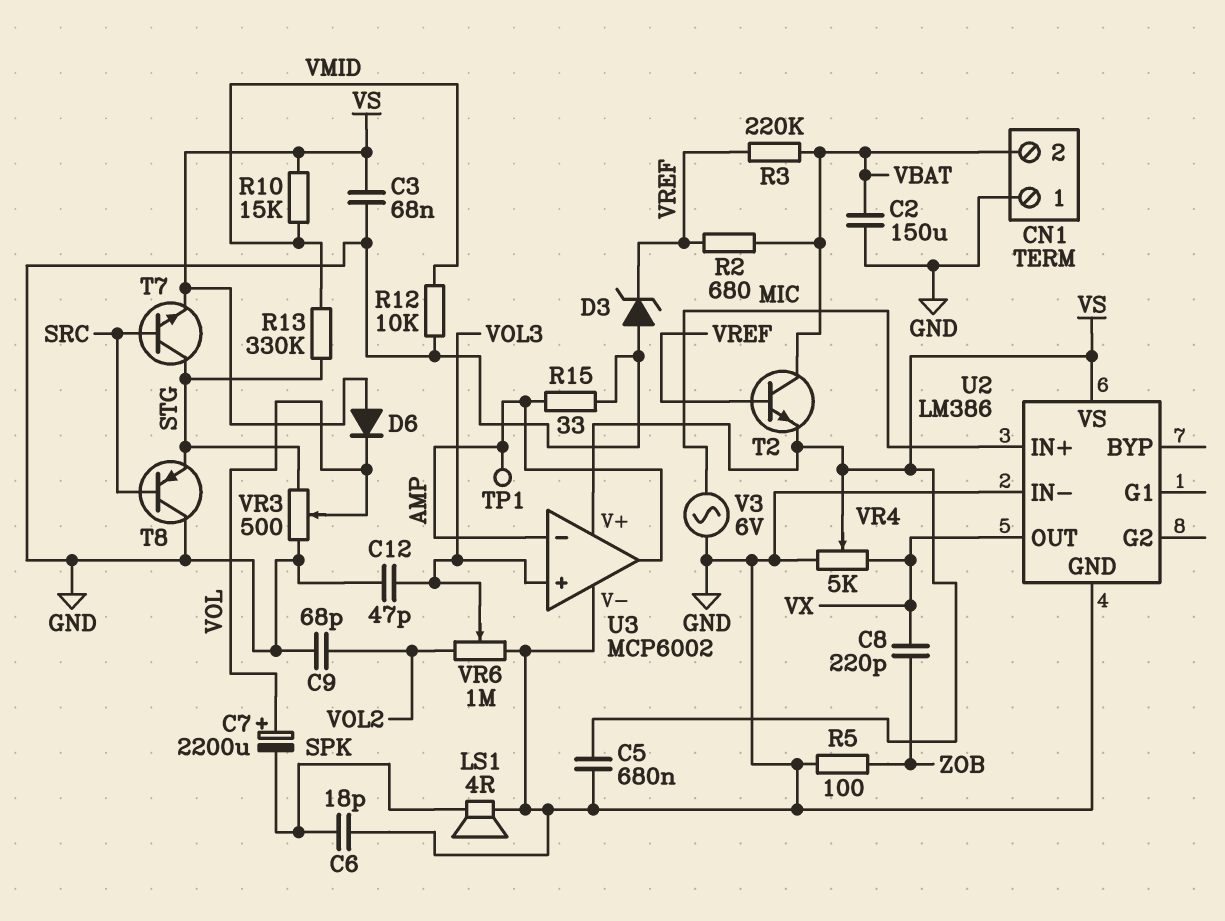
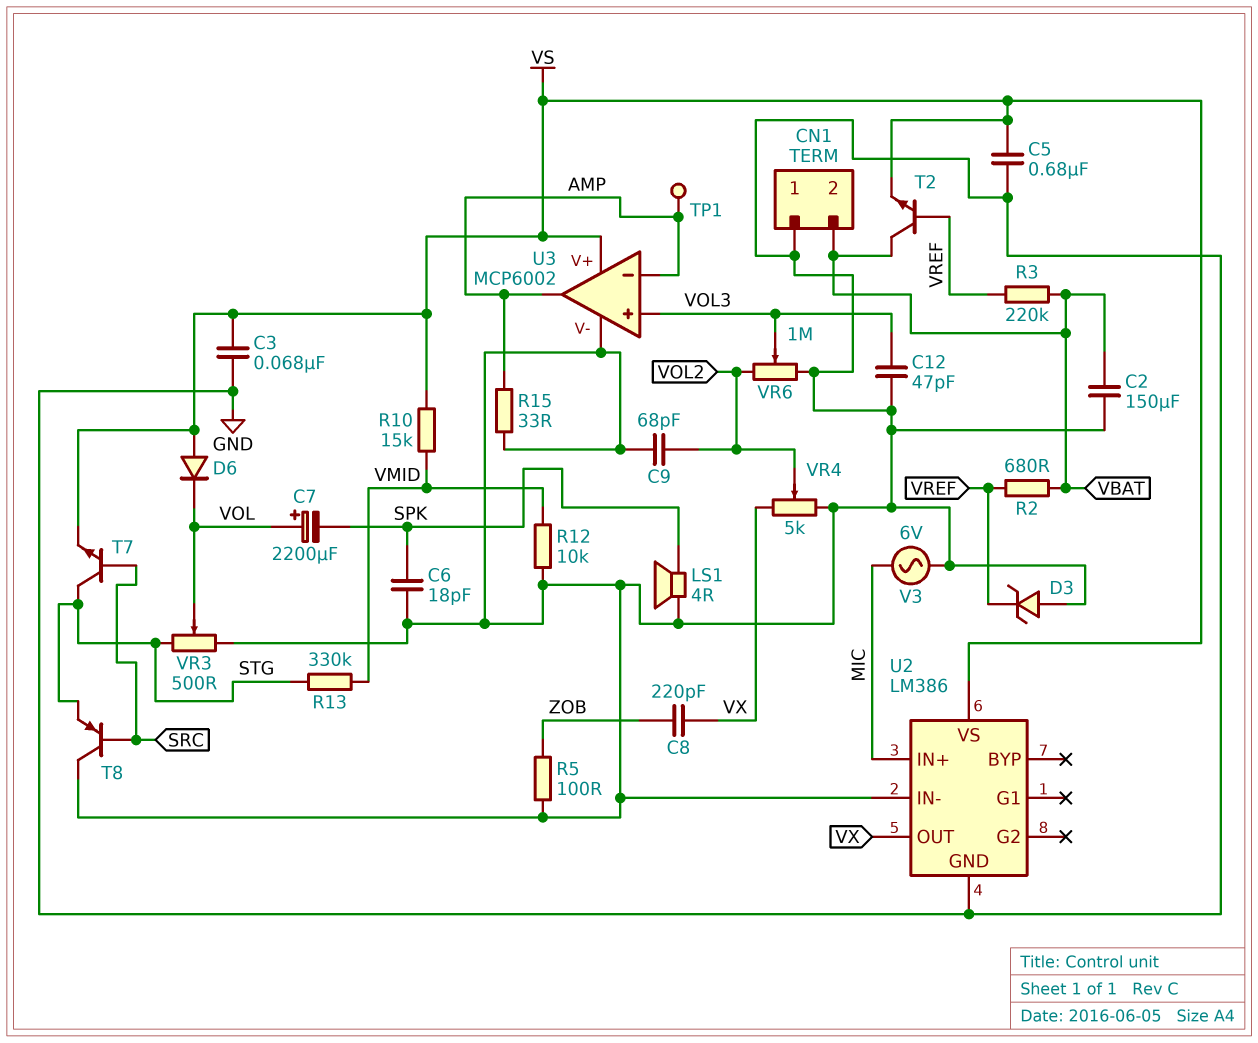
VR4: 5k (GND, VX, wiper VS) -> 5k (GND, VX, wiper VOL2)

